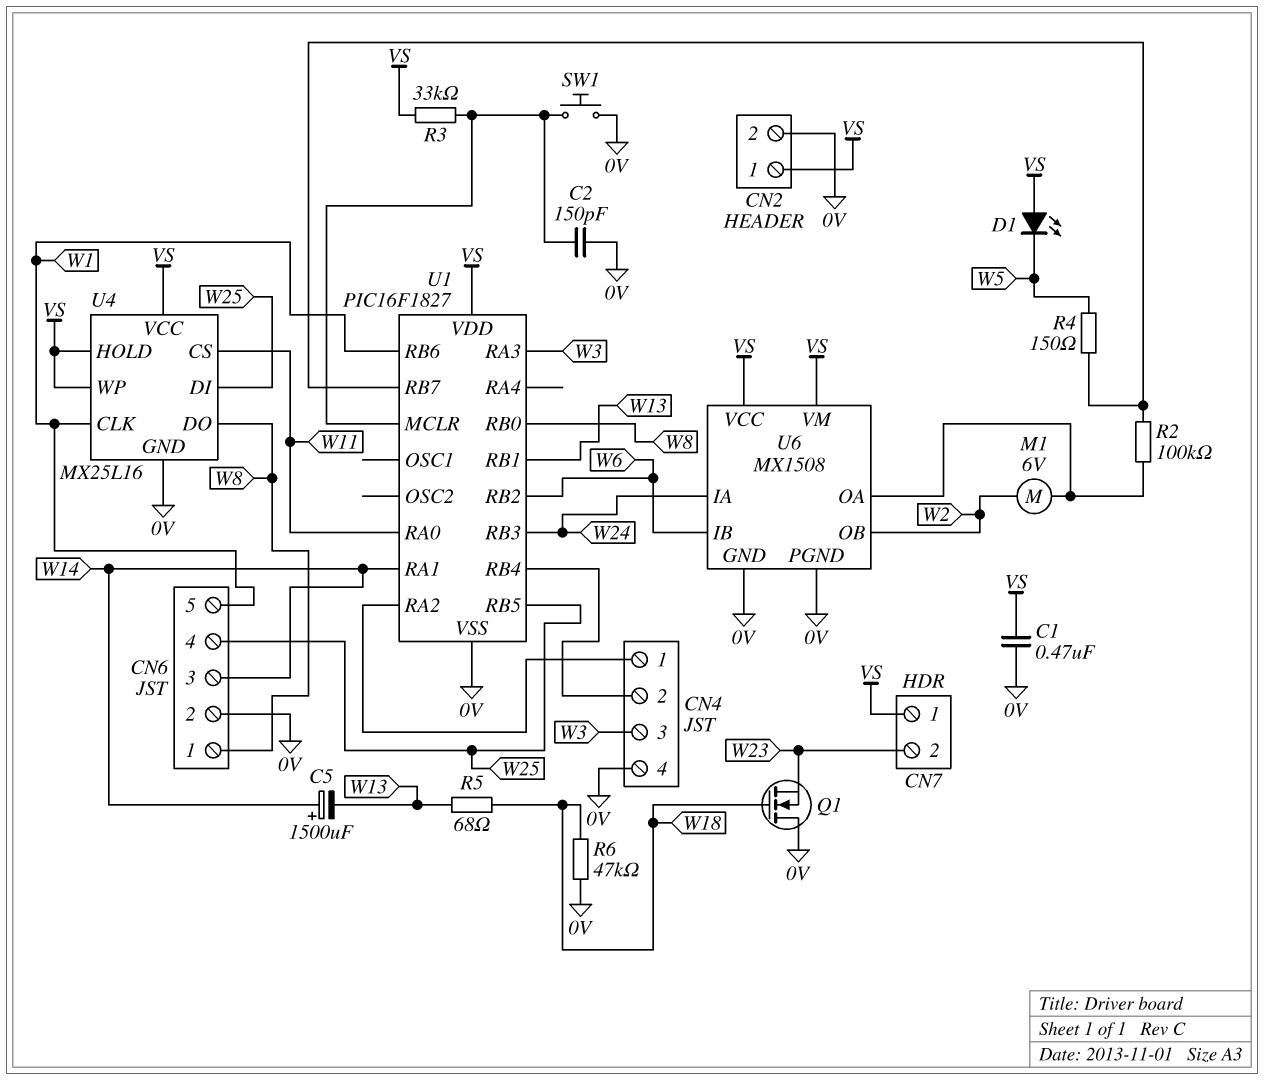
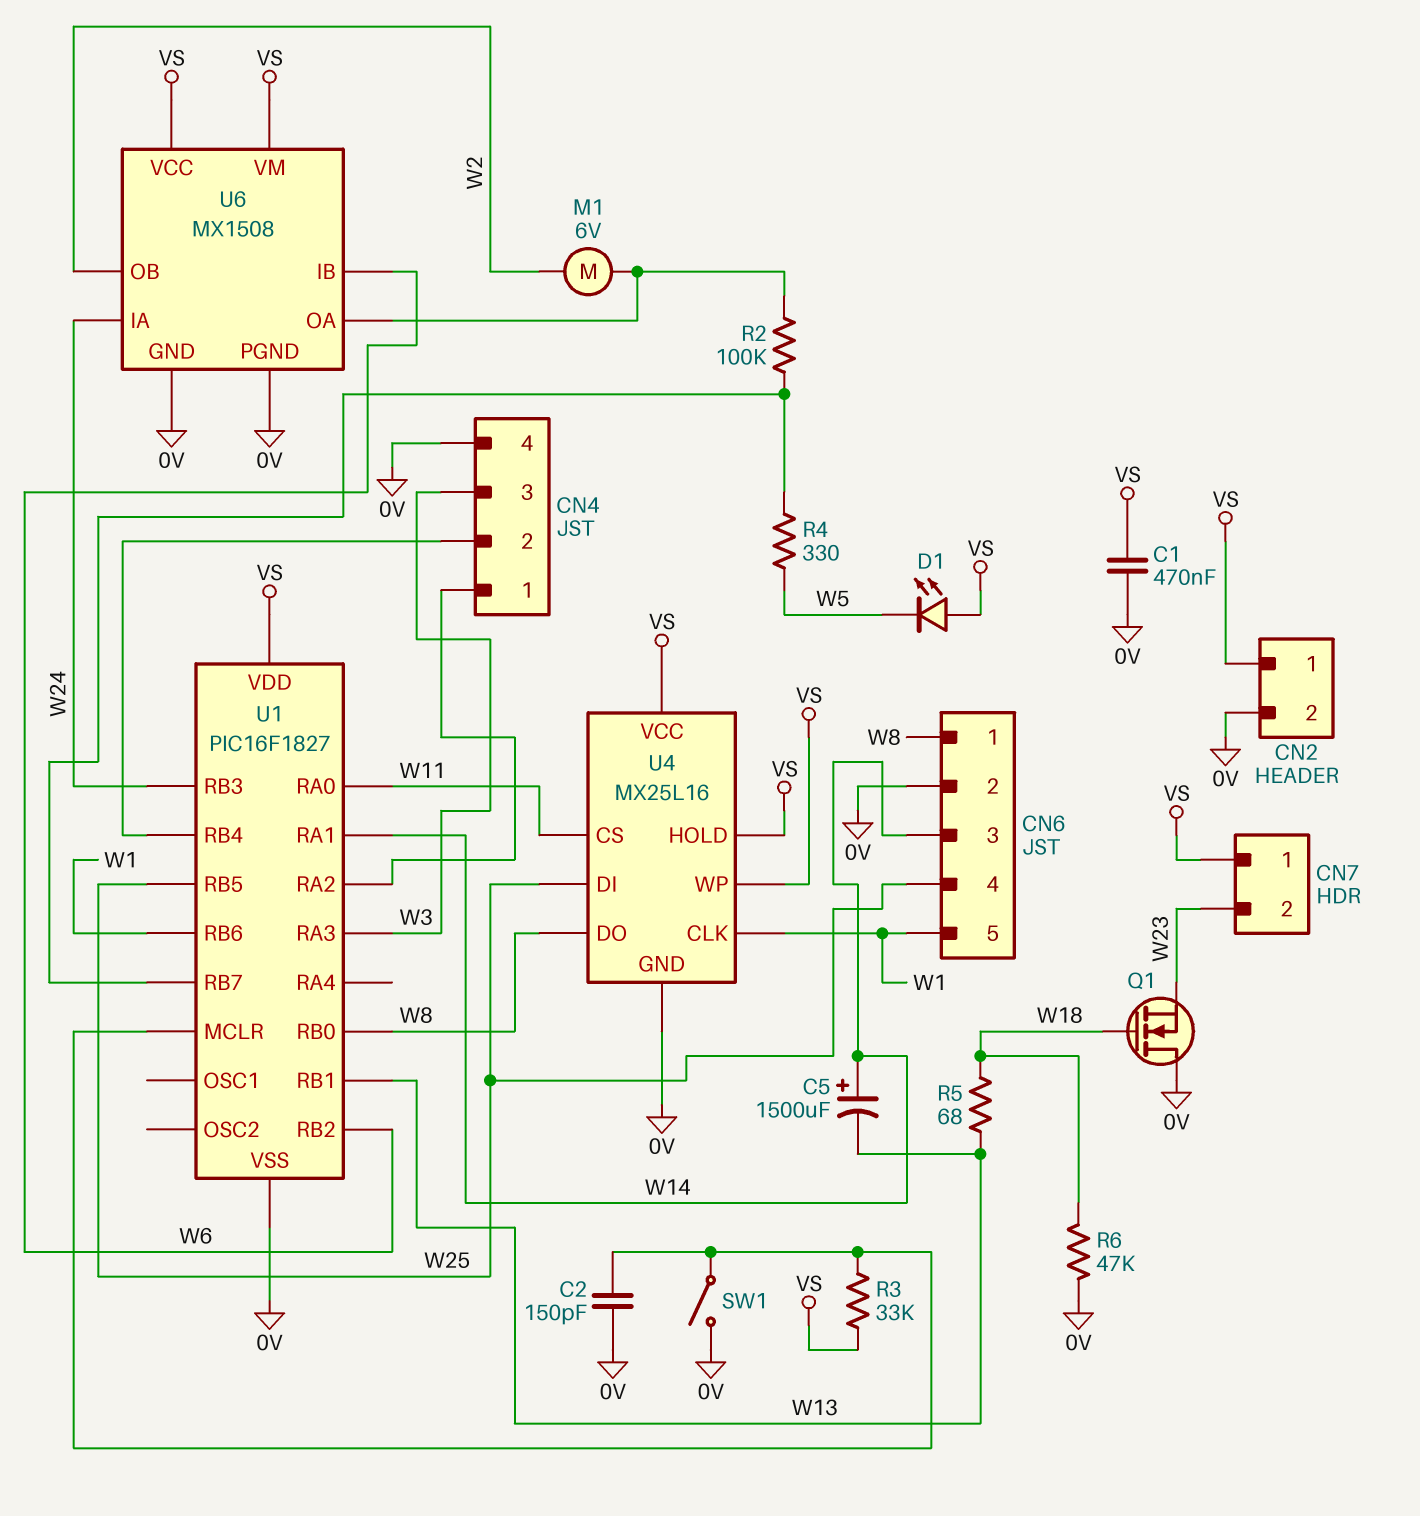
R4: 150 (U1/RB7, W5) -> 330 (U1/RB7, W5)
SW1: button (0V, U1/MCLR) -> switch (0V, U1/MCLR)

